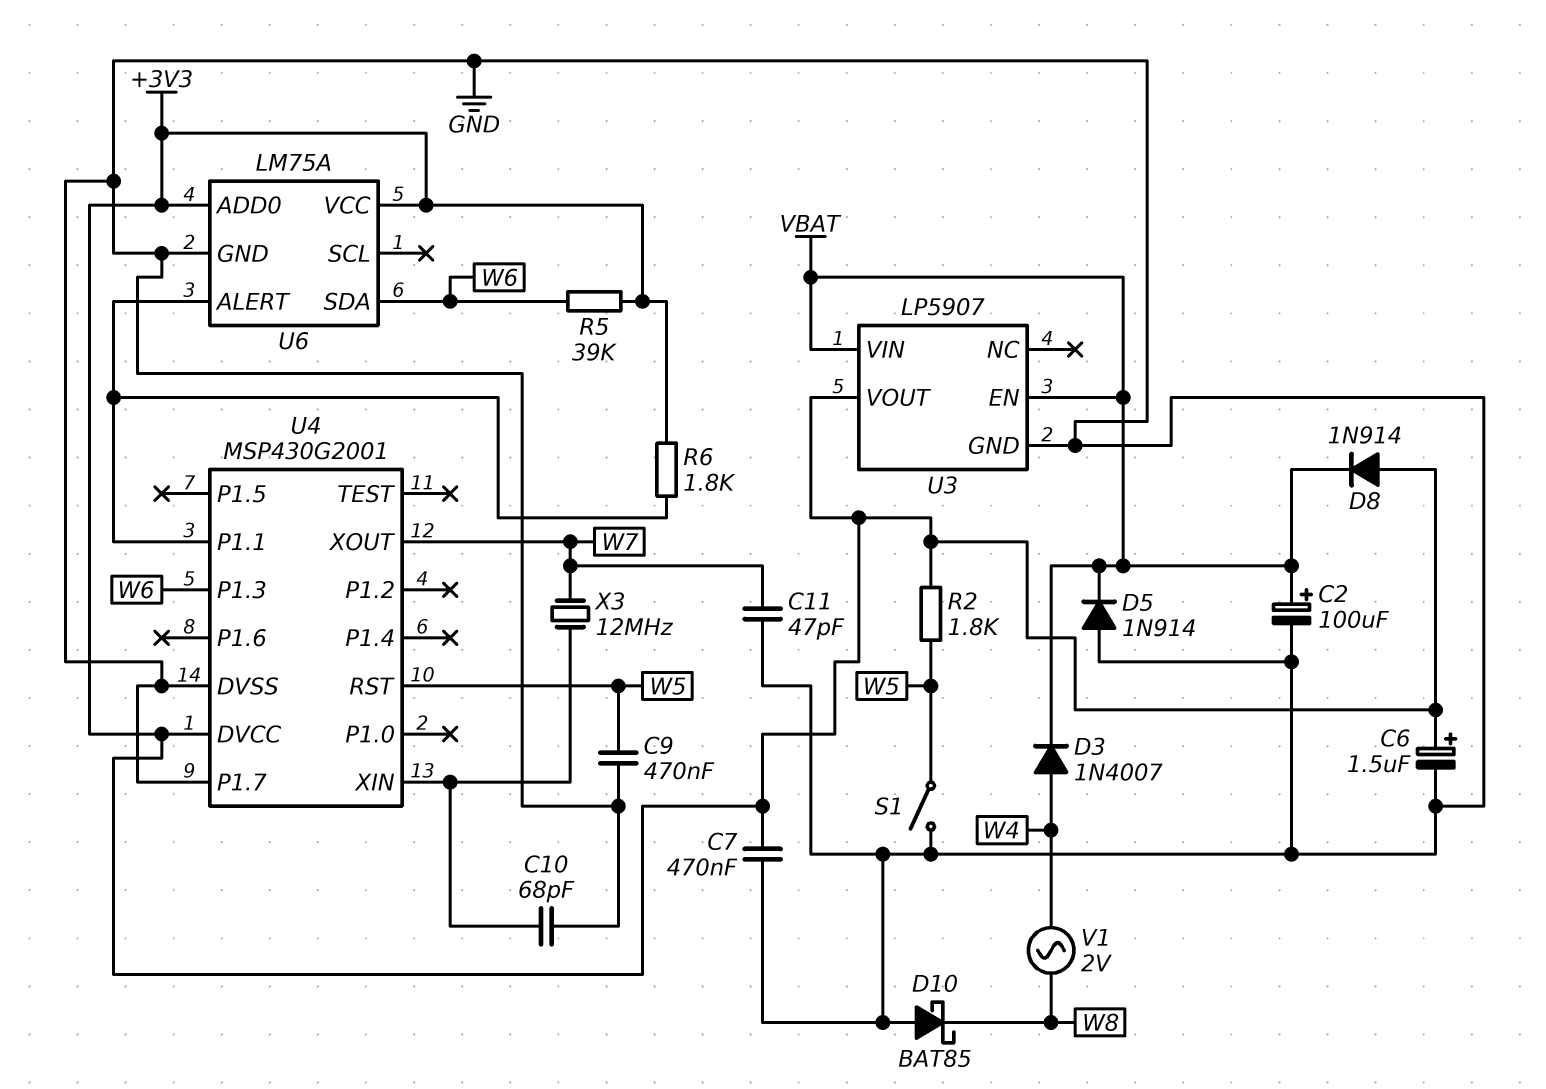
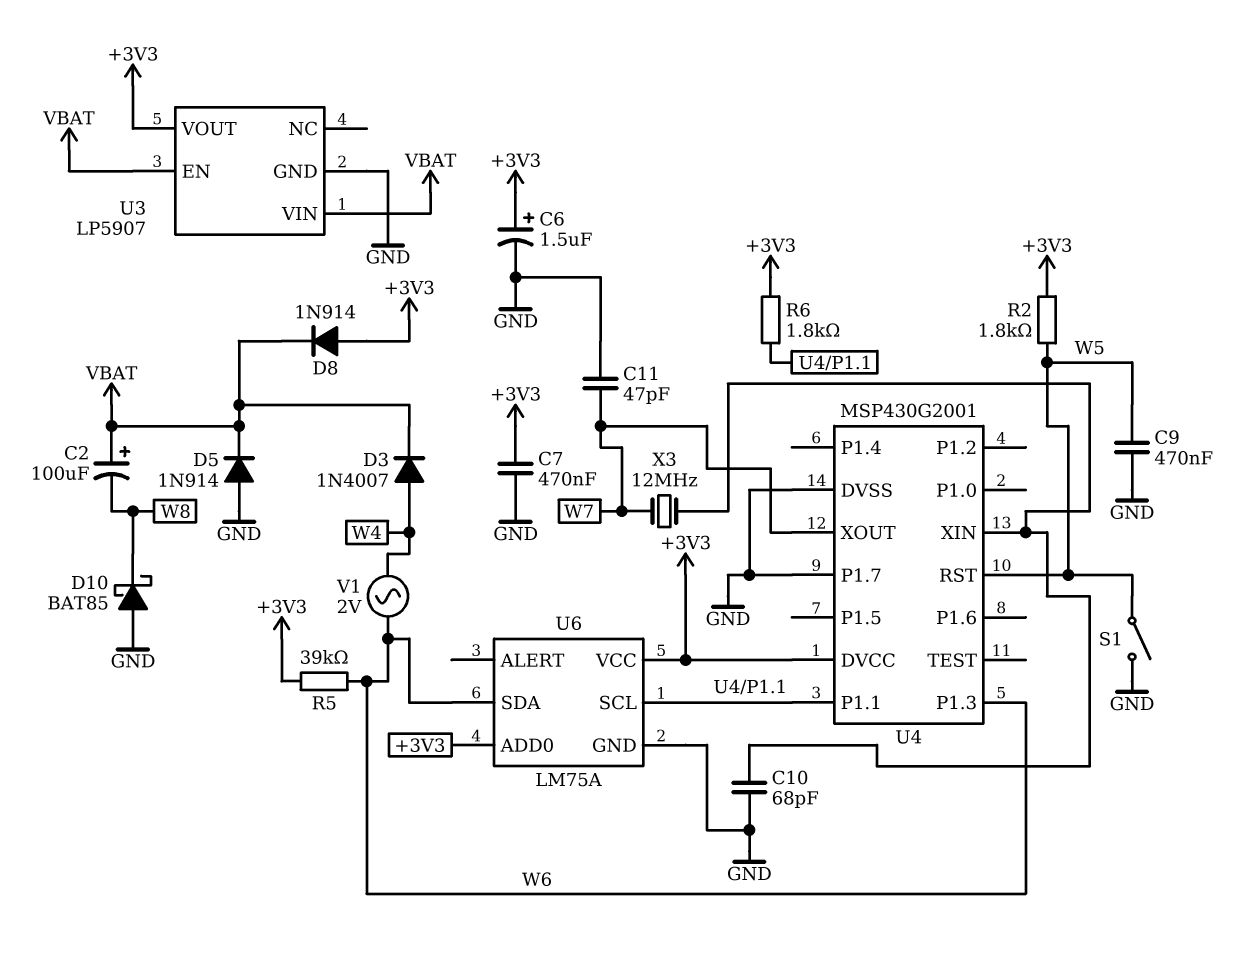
C2: 100uF (plus VBAT, minus GND) -> 100uF (plus VBAT, minus W8)
U6 pin ALERT: U4/P1.1 -> none
U6 pin SCL: none -> U4/P1.1
V1: AC 2V (W4, W8) -> AC 2V (W4, W6)

